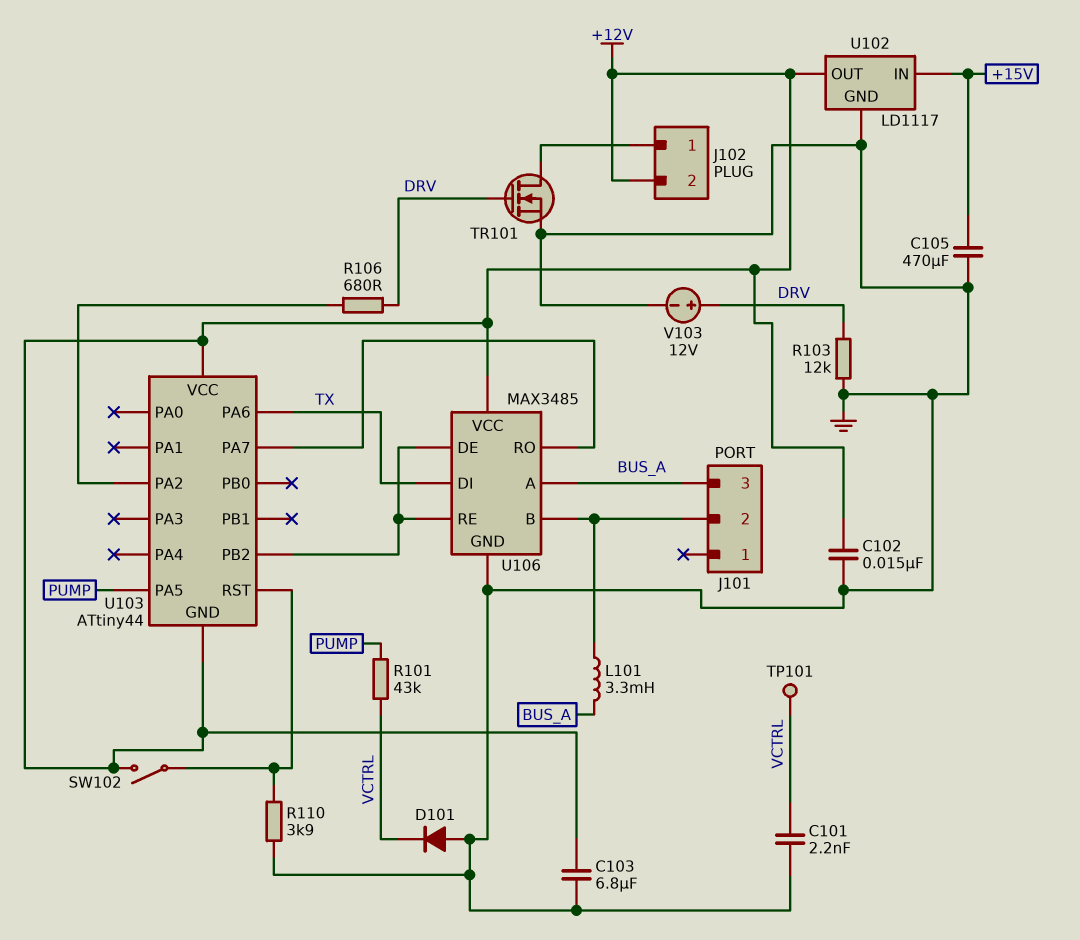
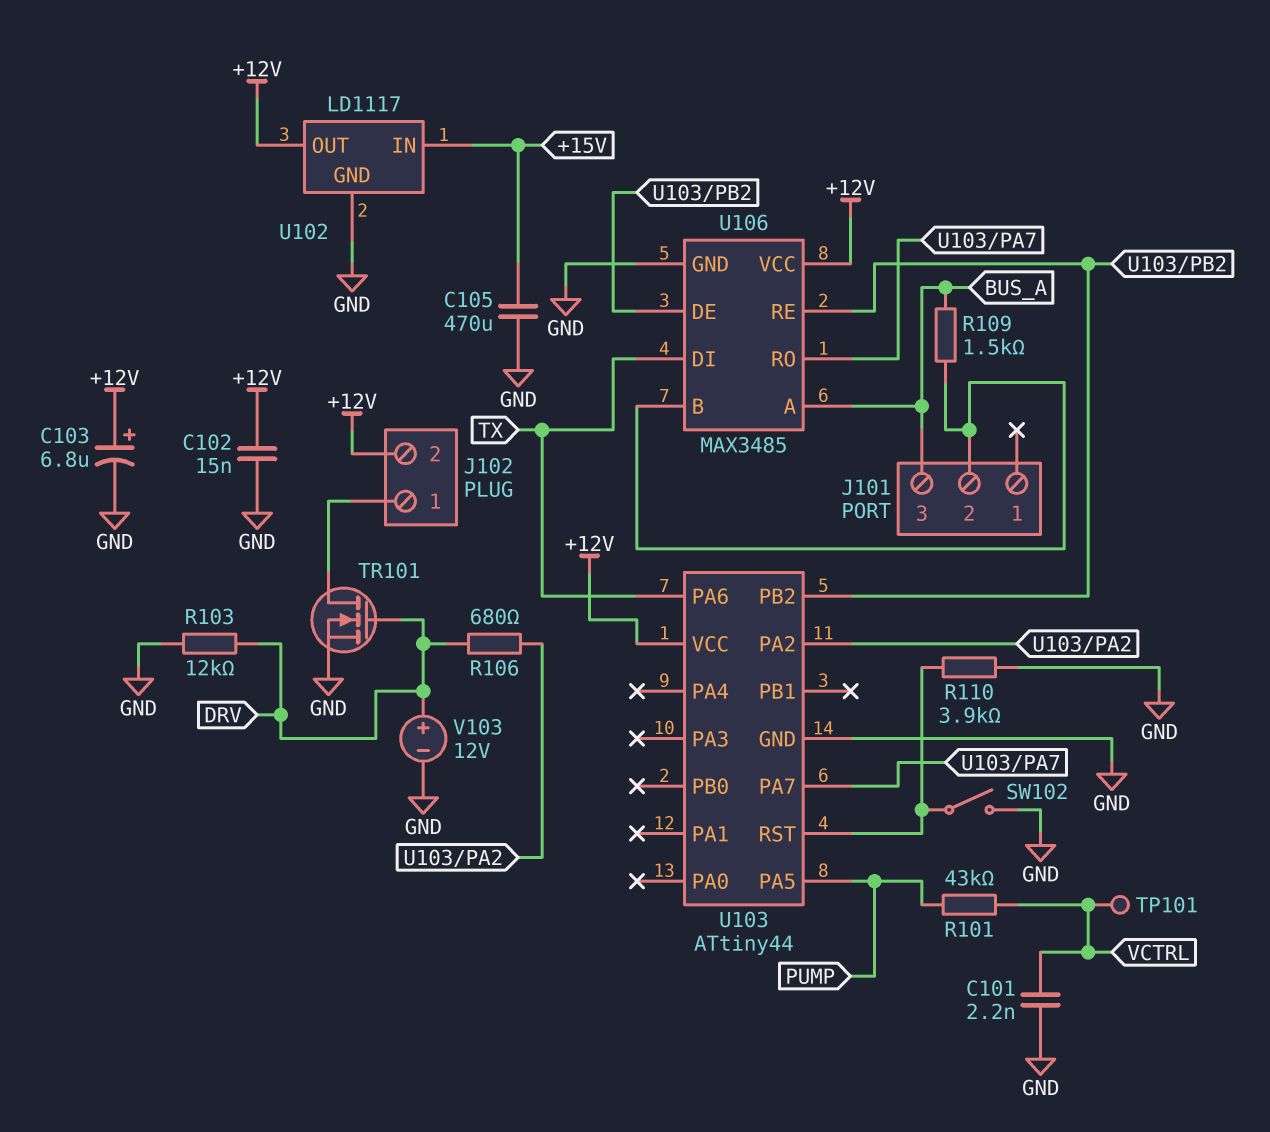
C103: 6.8uF (+12V, GND) -> 6.8uF (plus +12V, minus GND)
D101: diode (A GND, K VCTRL) -> none
L101: 3.3mH (BUS_A, J101/2) -> none
R109: none -> 1.5k (BUS_A, J101/2)
SW102: switch (+12V, U103/RST) -> switch (GND, U103/RST)
U103 pin GND: +12V -> GND

